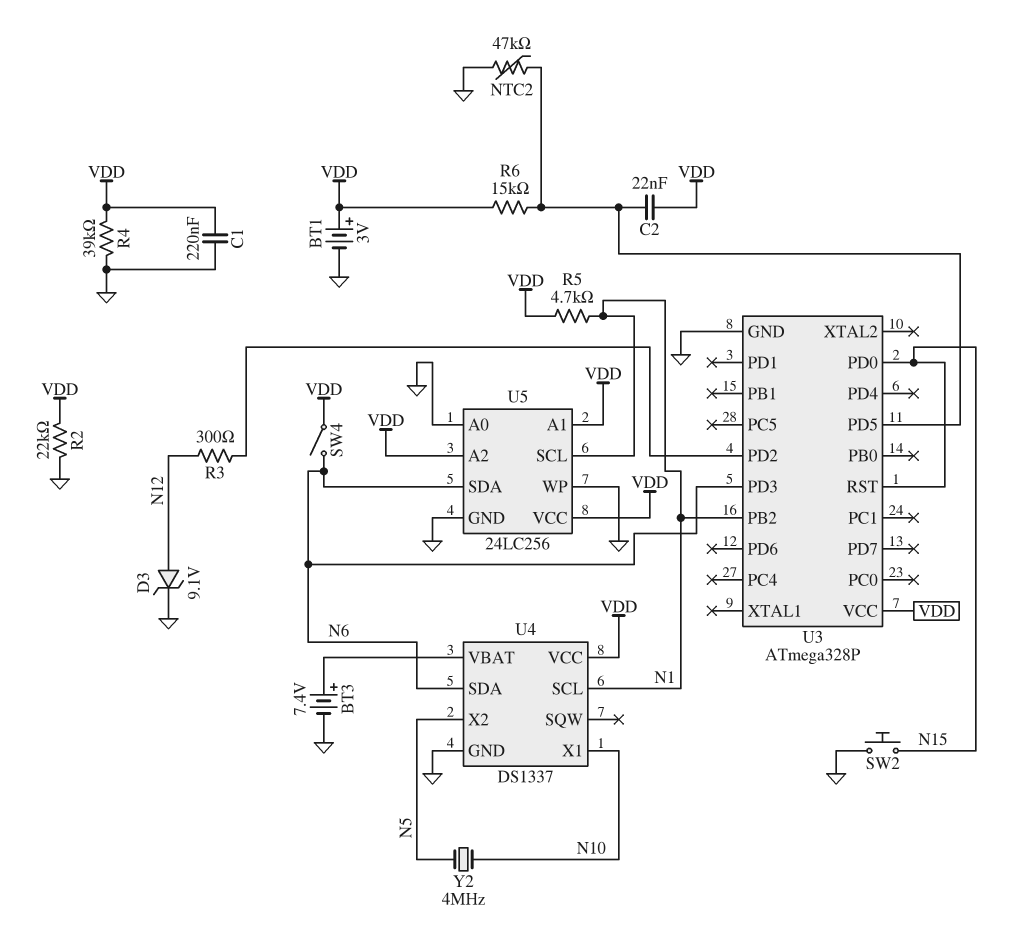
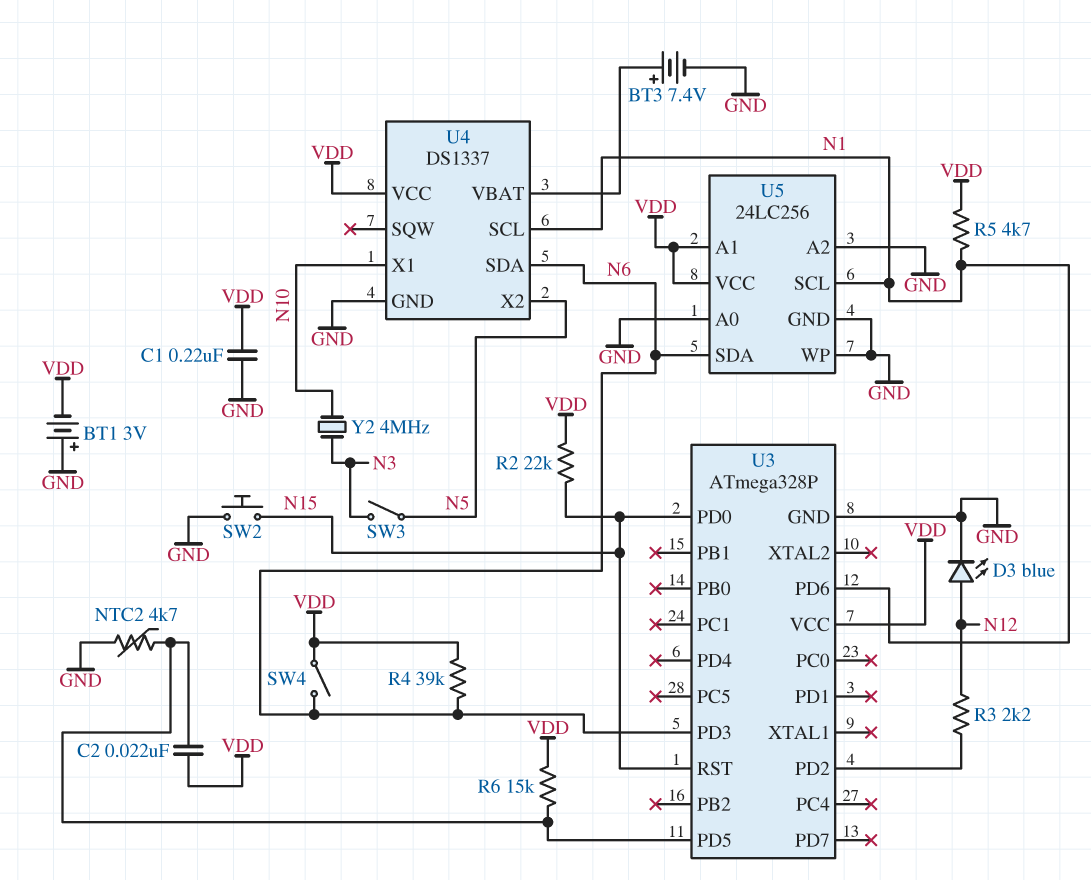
BT1: 3V (plus VDD, minus GND) -> 3V (plus GND, minus VDD)
D3: zener 9.1V (A N12, K GND) -> LED blue (A N12, K GND)
NTC2: 47k (GND, U3/PD5) -> 4.7k (GND, U3/PD5)
R2: 22k (GND, VDD) -> 22k (N15, VDD)
R3: 300 (N12, U3/PD2) -> 2.2k (N12, U3/PD2)
R4: 39k (GND, VDD) -> 39k (N6, VDD)
SW3: none -> switch (N3, N5)
U3 pin PB2: N1 -> none
U3 pin PD6: none -> N1
U5 pin A2: VDD -> GND
Y2: 4MHz (N5, N10) -> 4MHz (N3, N10)

